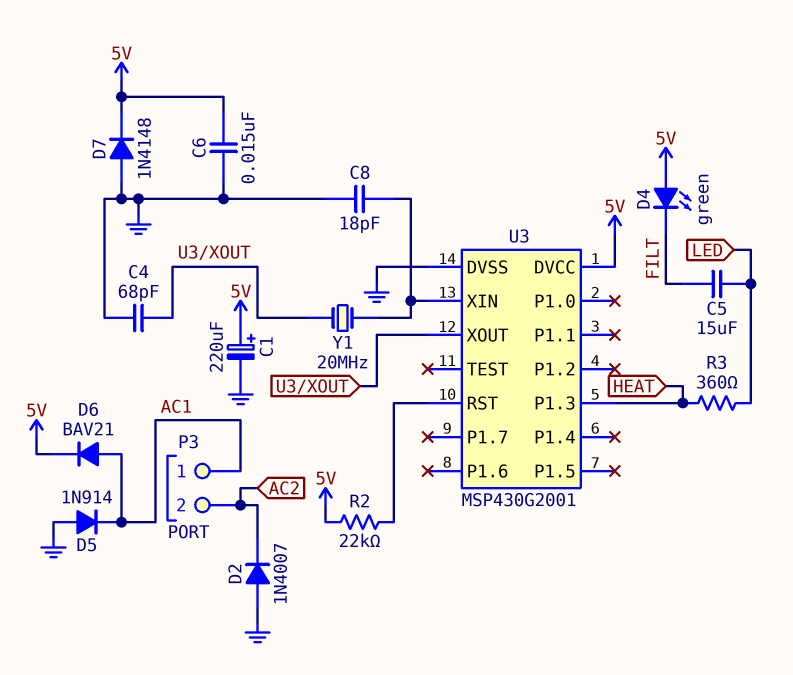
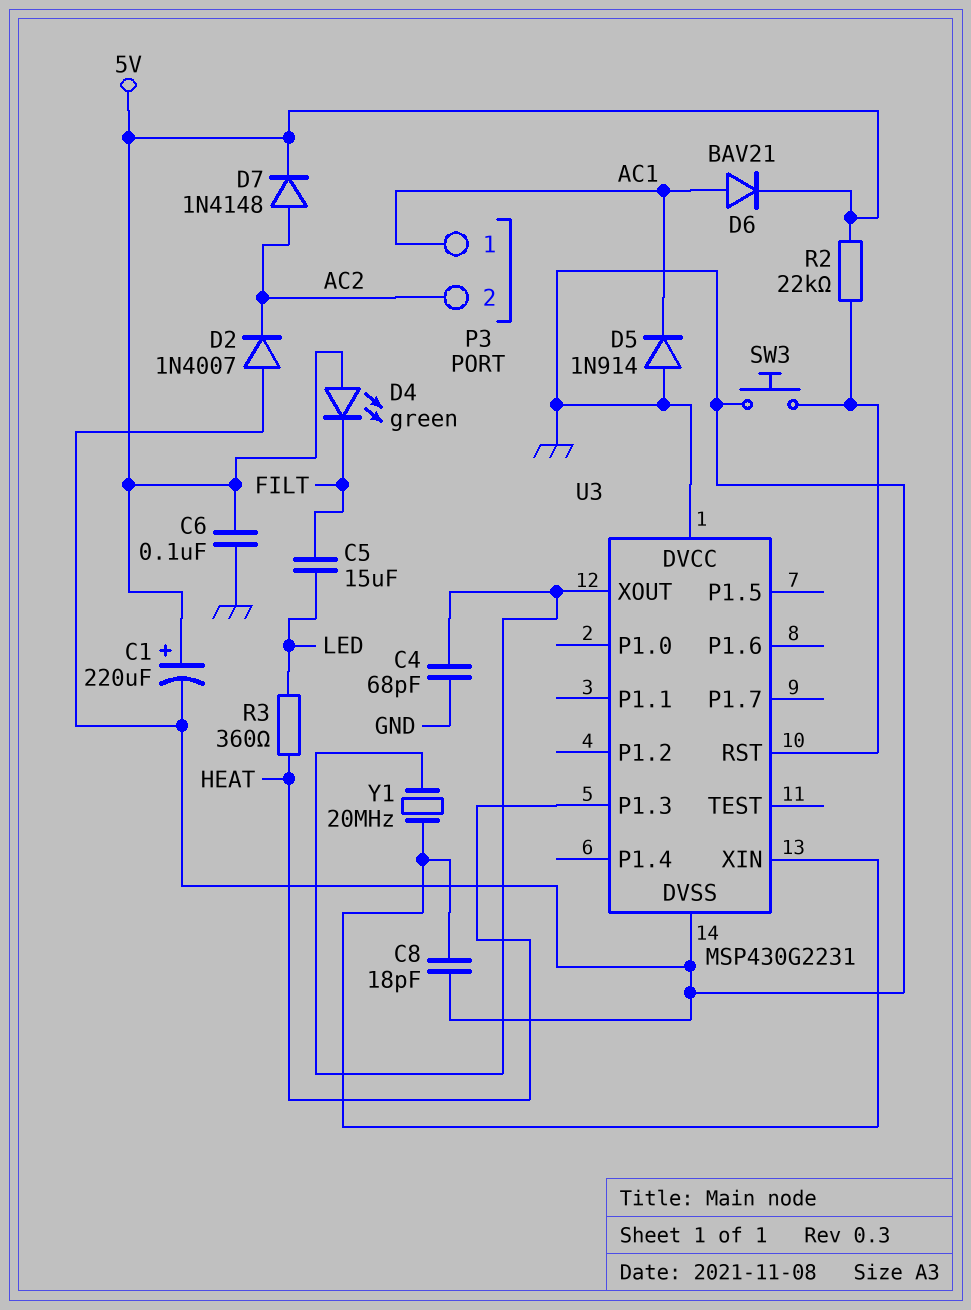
C6: 15nF (5V, GND) -> 100nF (5V, GND)
D7: diode 1N4148 (A GND, K 5V) -> diode 1N4148 (A AC2, K 5V)
SW3: none -> button (GND, U3/RST)
U3: MSP430G2001 -> MSP430G2231
U3 pin DVCC: 5V -> GND

